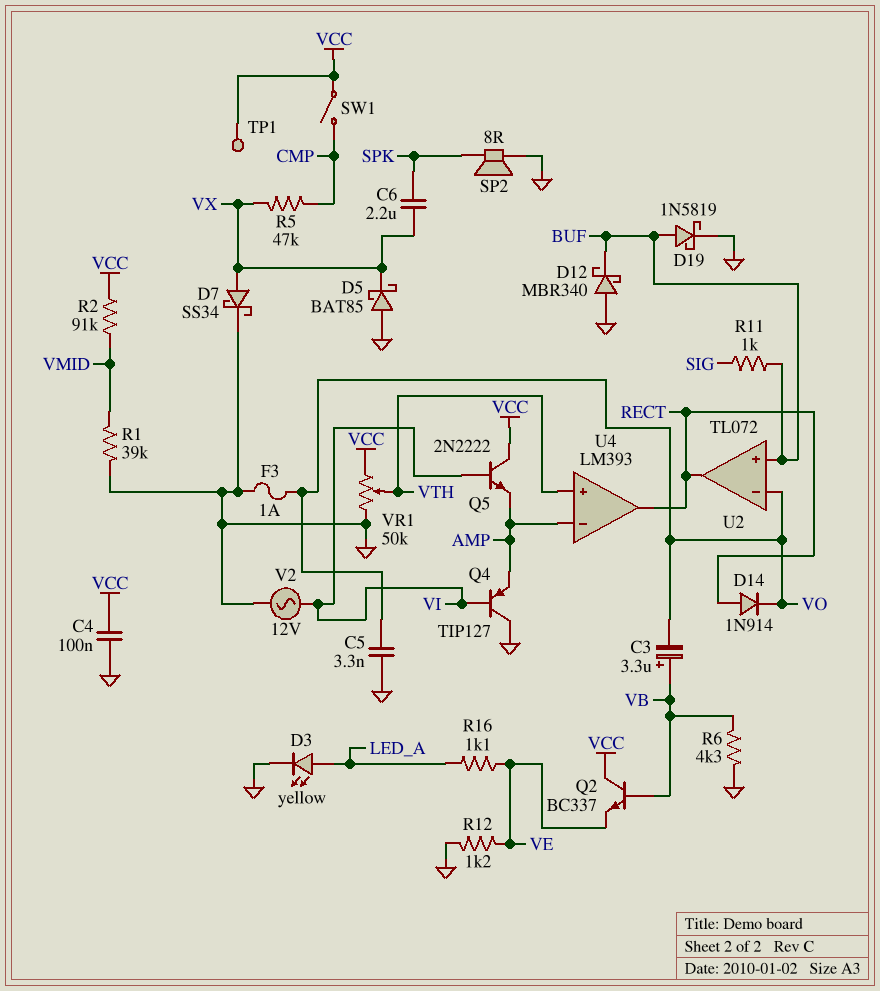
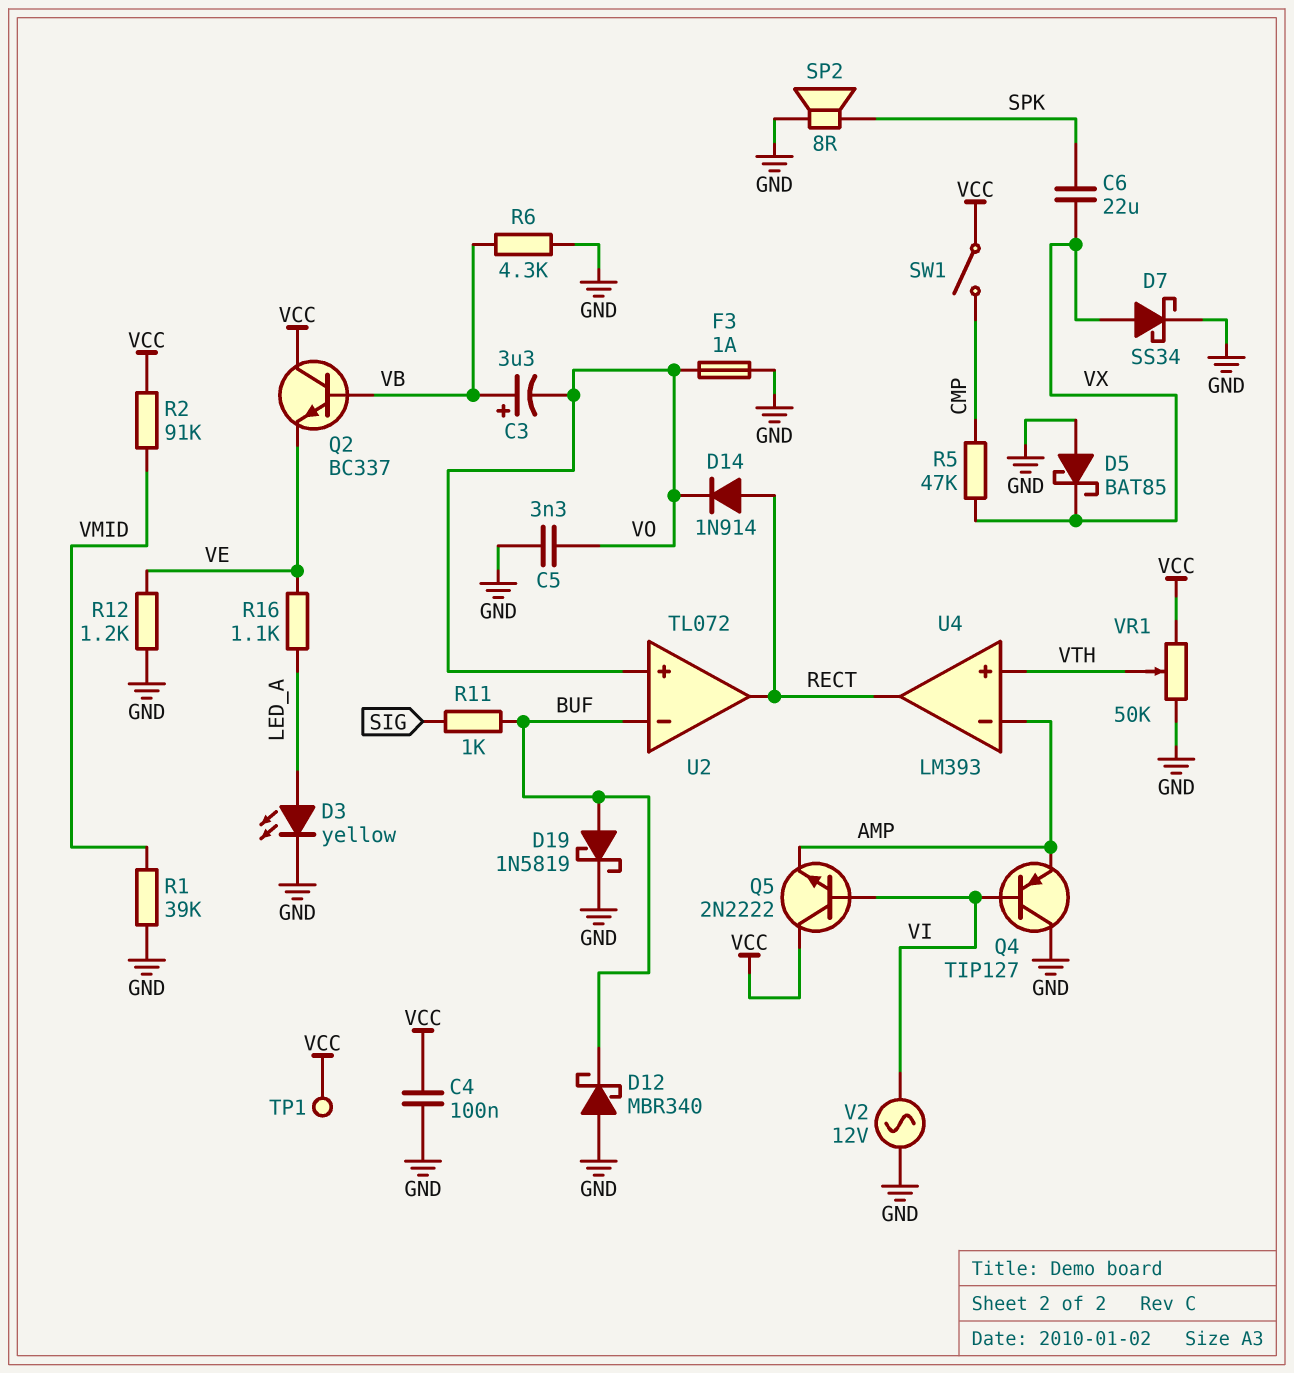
C6: 2.2uF (SPK, VX) -> 22uF (SPK, VX)
U2 pin in+: BUF -> VO
U2 pin in-: VO -> BUF

